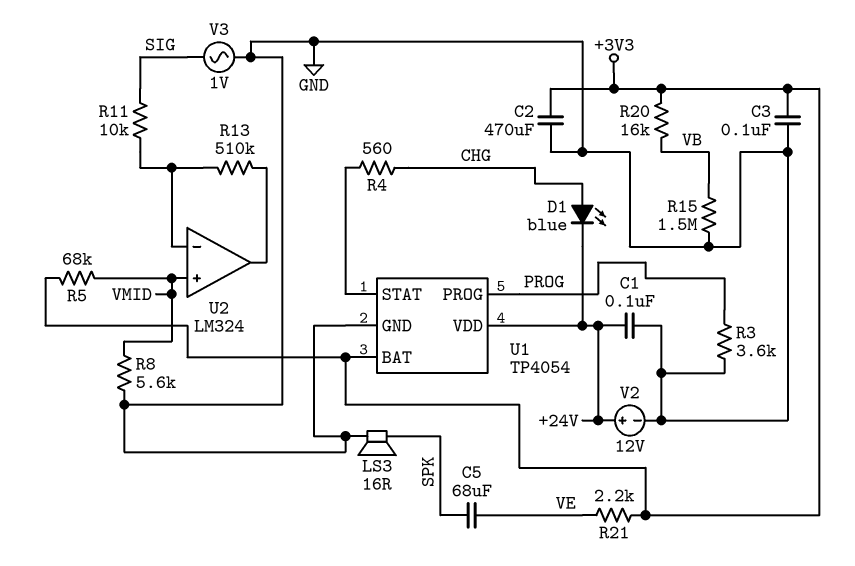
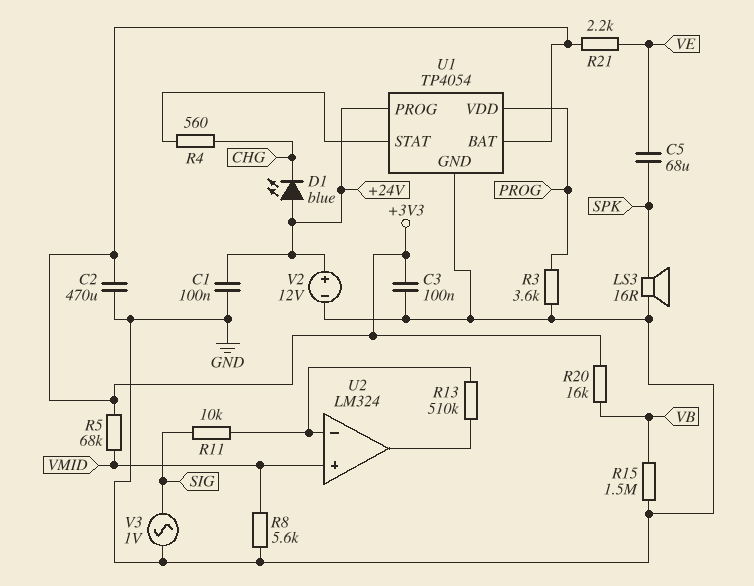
D1: LED blue (A CHG, K +24V) -> LED blue (A +24V, K CHG)
U1 pin PROG: PROG -> +24V
U1 pin VDD: +24V -> PROG

